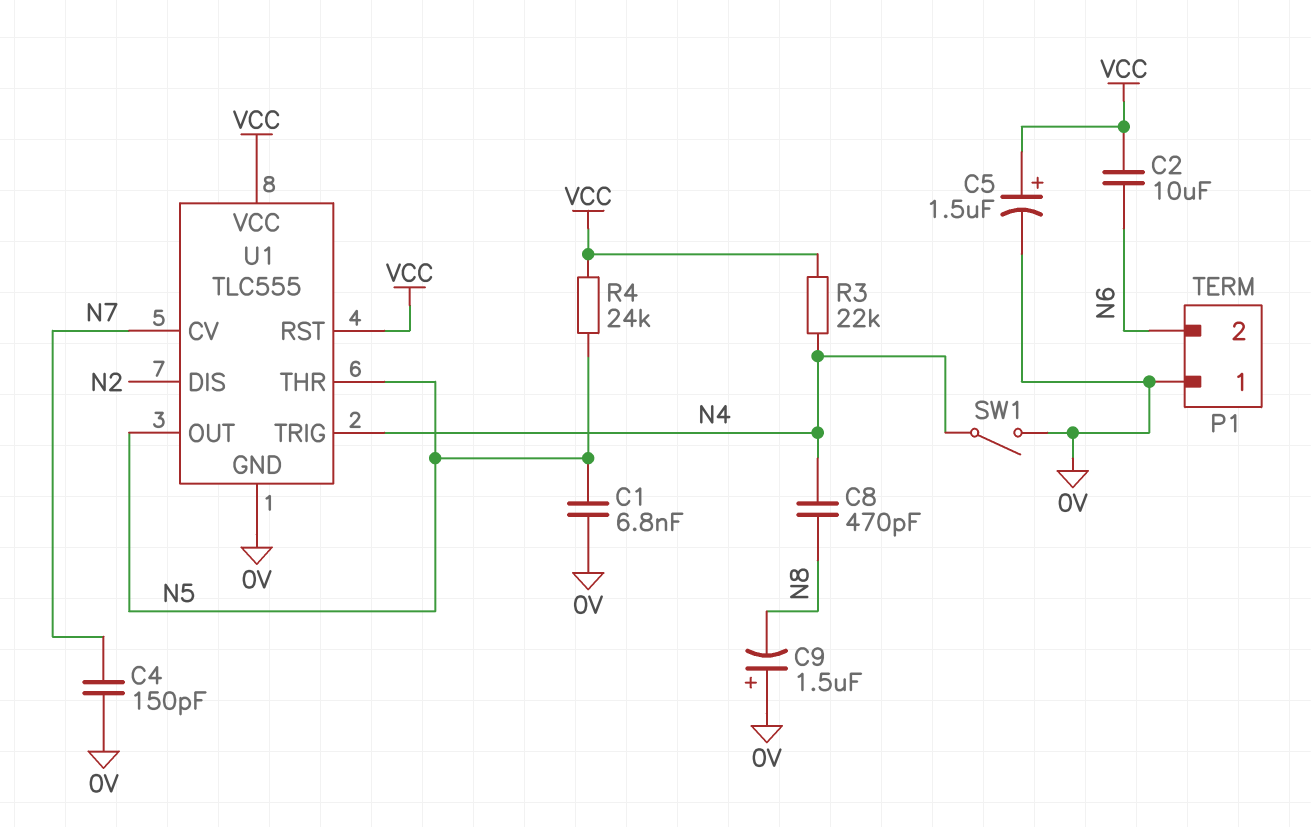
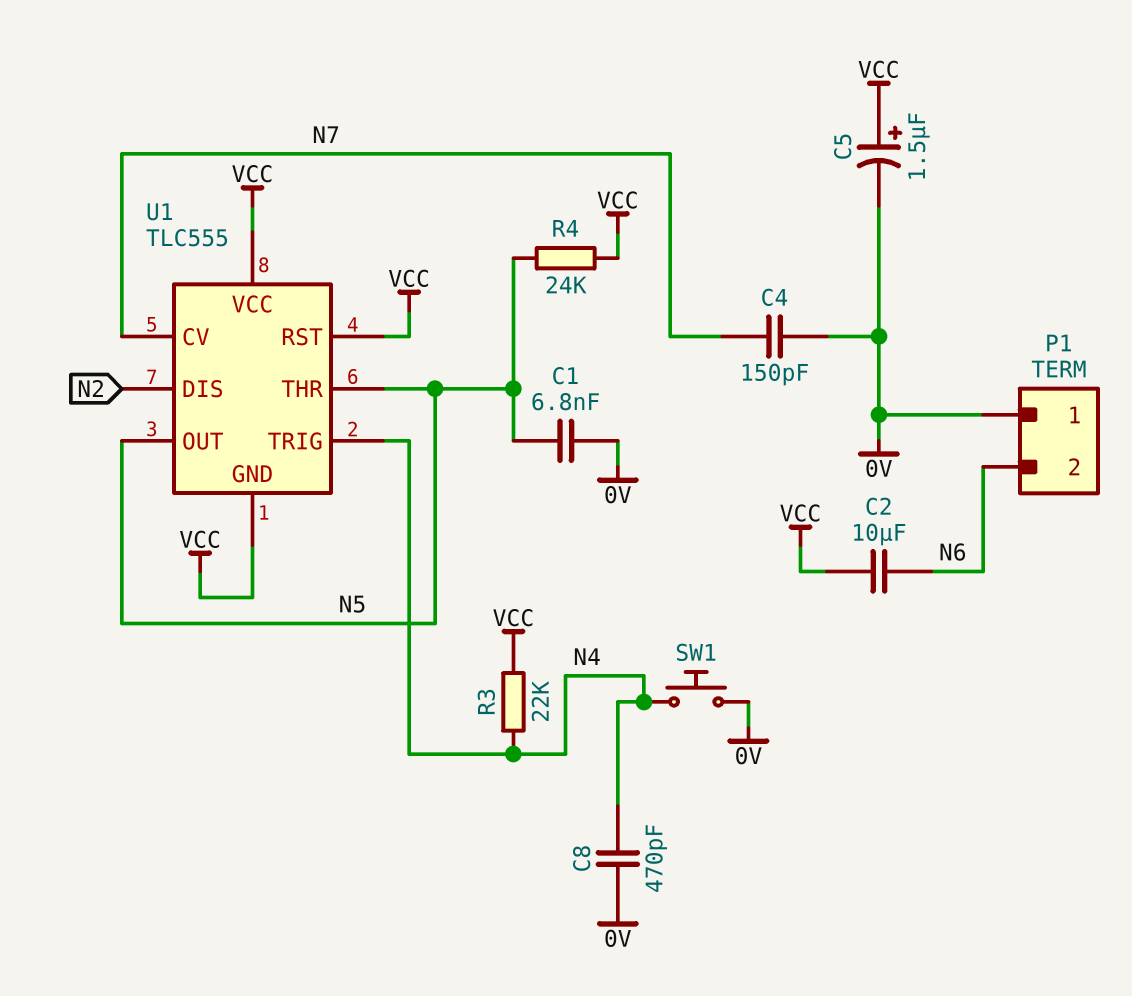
C8: 470pF (N4, N8) -> 470pF (0V, N4)
C9: 1.5uF (plus 0V, minus N8) -> none
SW1: switch (0V, N4) -> button (0V, N4)
U1 pin GND: 0V -> VCC

